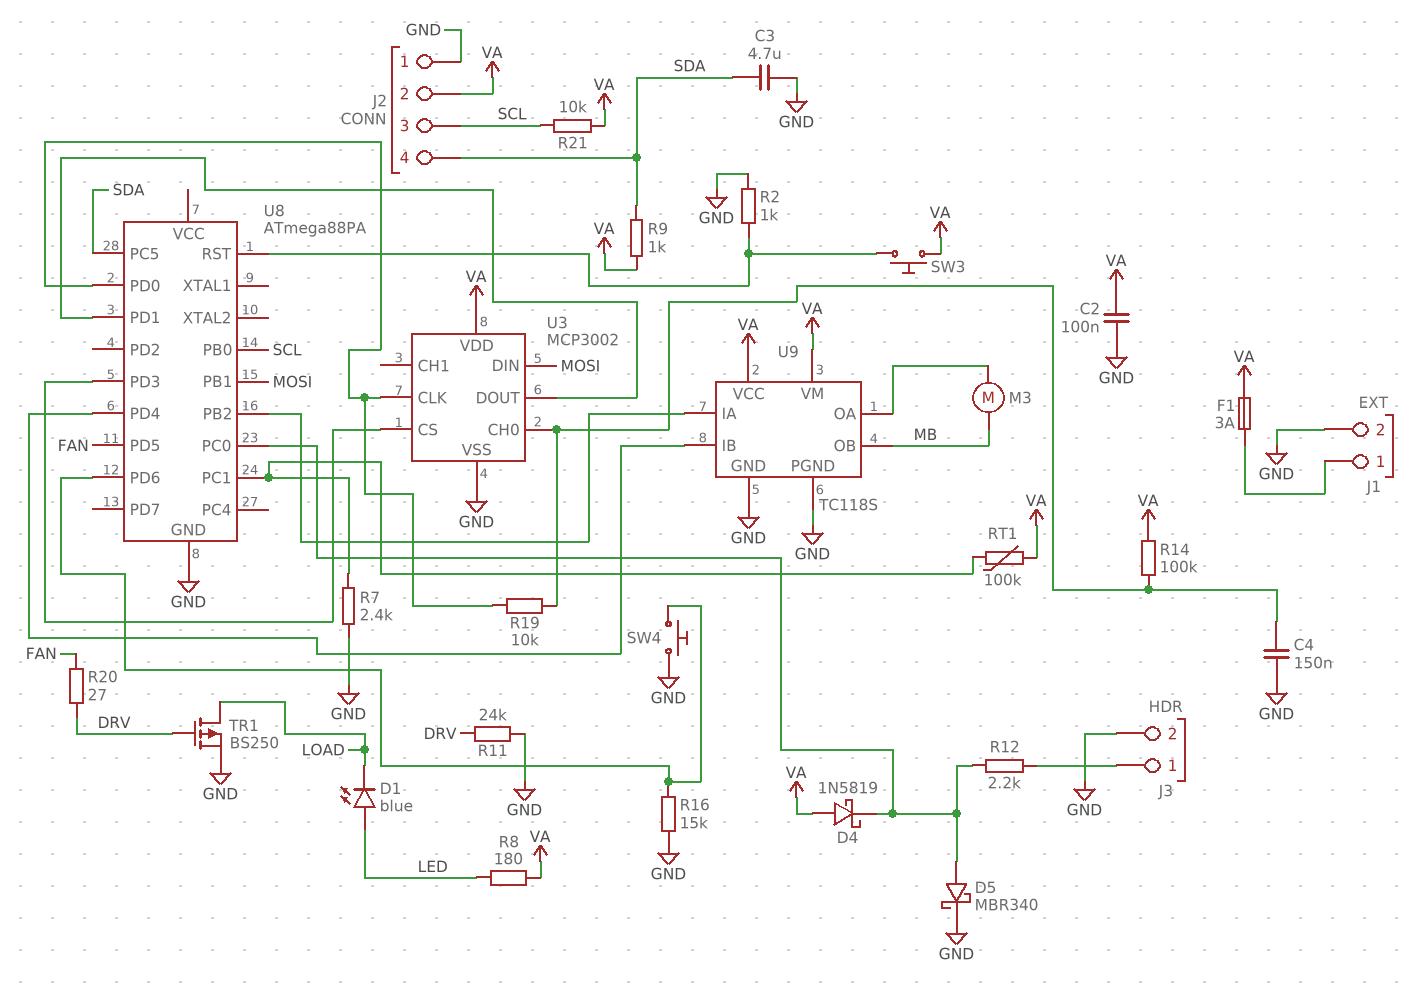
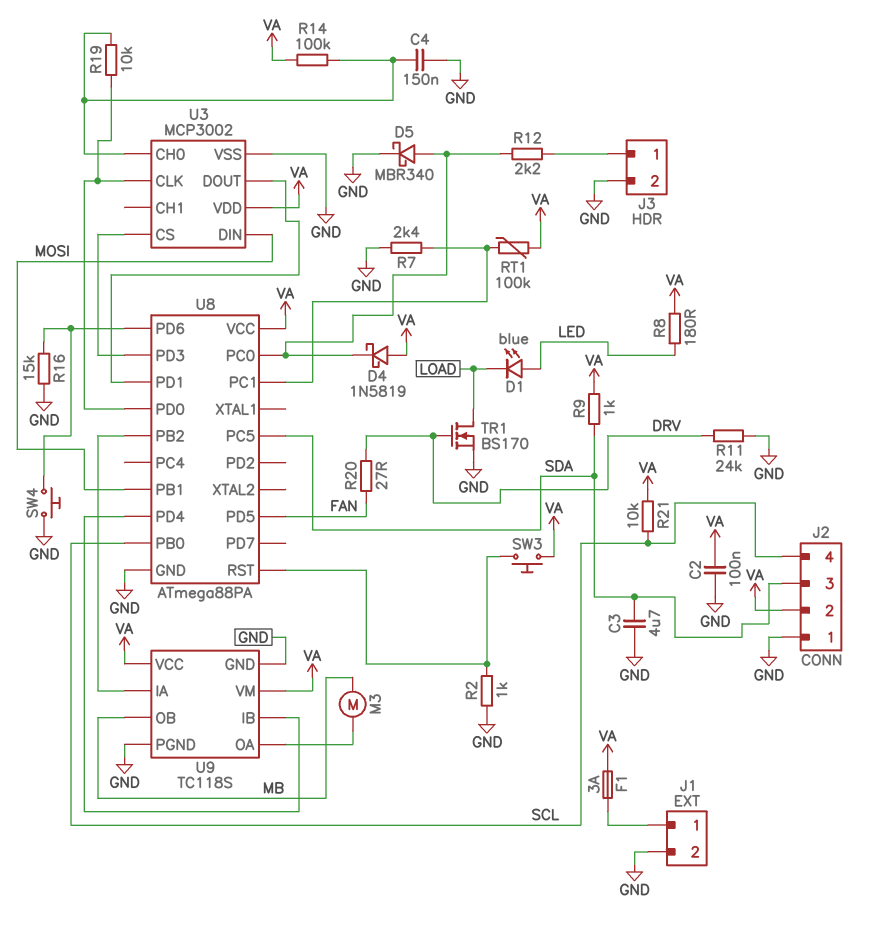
J2 pin 3: SCL -> SDA
J2 pin 4: SDA -> SCL
TR1: PMOS BS250 (G DRV, D LOAD, S GND) -> NMOS BS170 (G DRV, D LOAD, S GND)
U8 pin VCC: none -> VA

